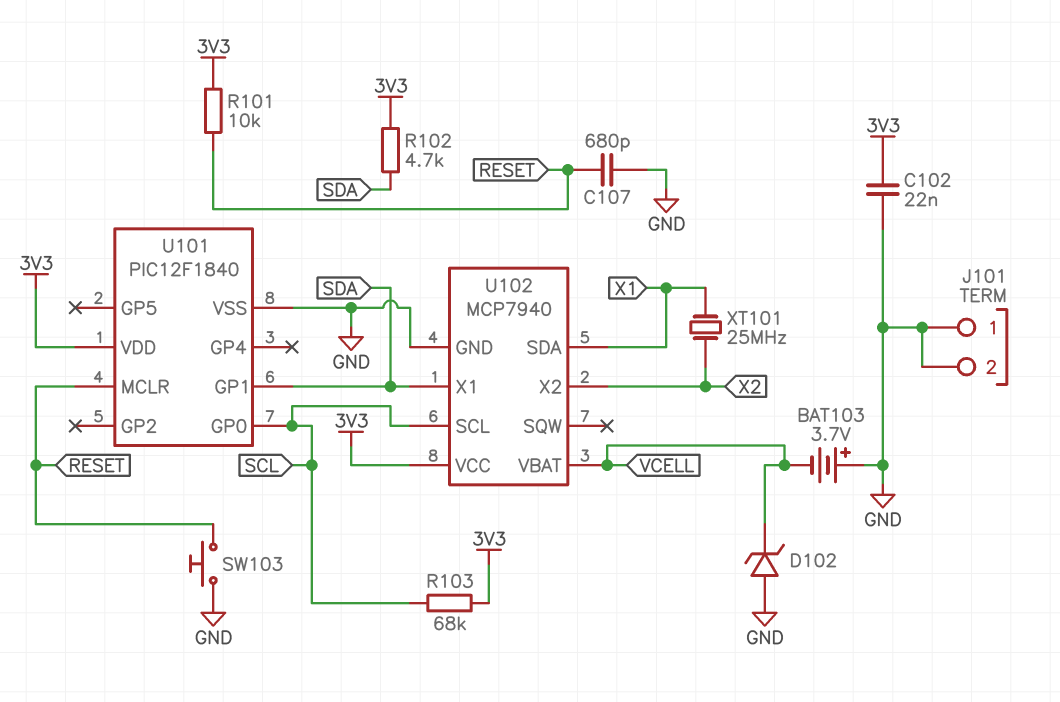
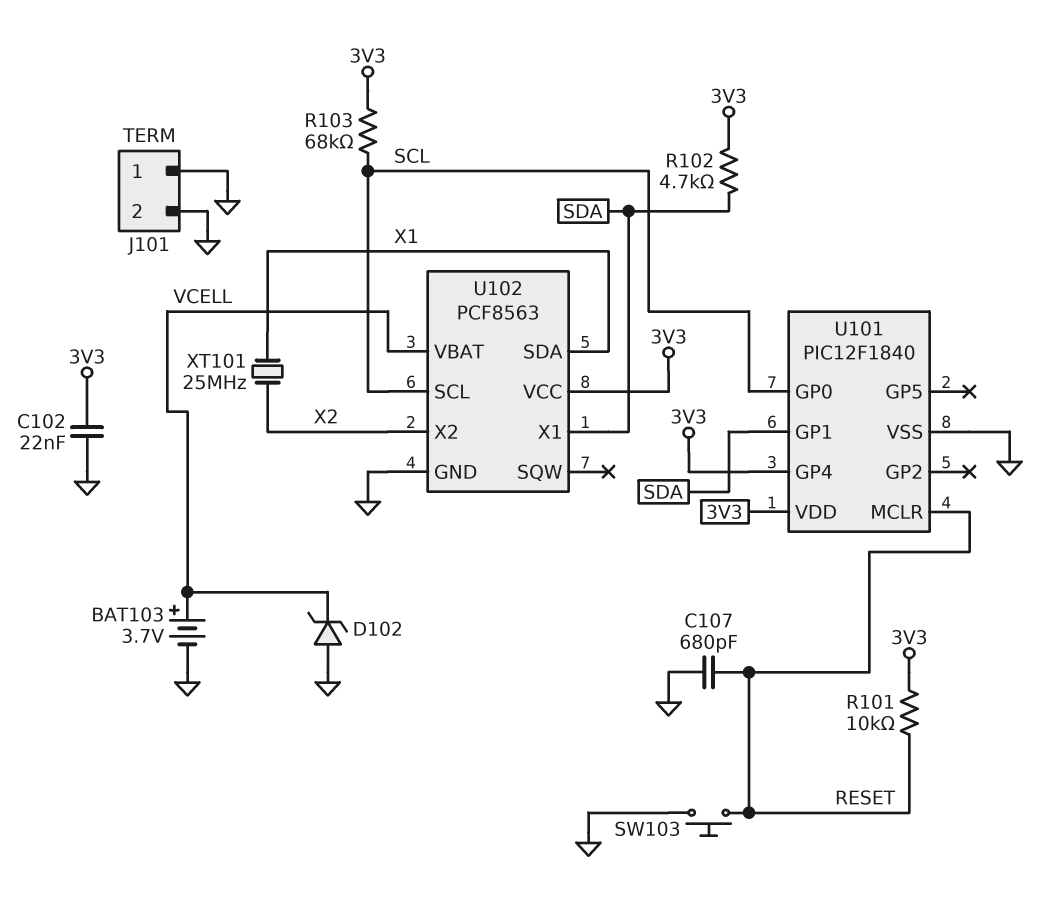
BAT103: 3.7V (plus GND, minus VCELL) -> 3.7V (plus VCELL, minus GND)
U101 pin GP4: none -> 3V3
U102: MCP7940 -> PCF8563

